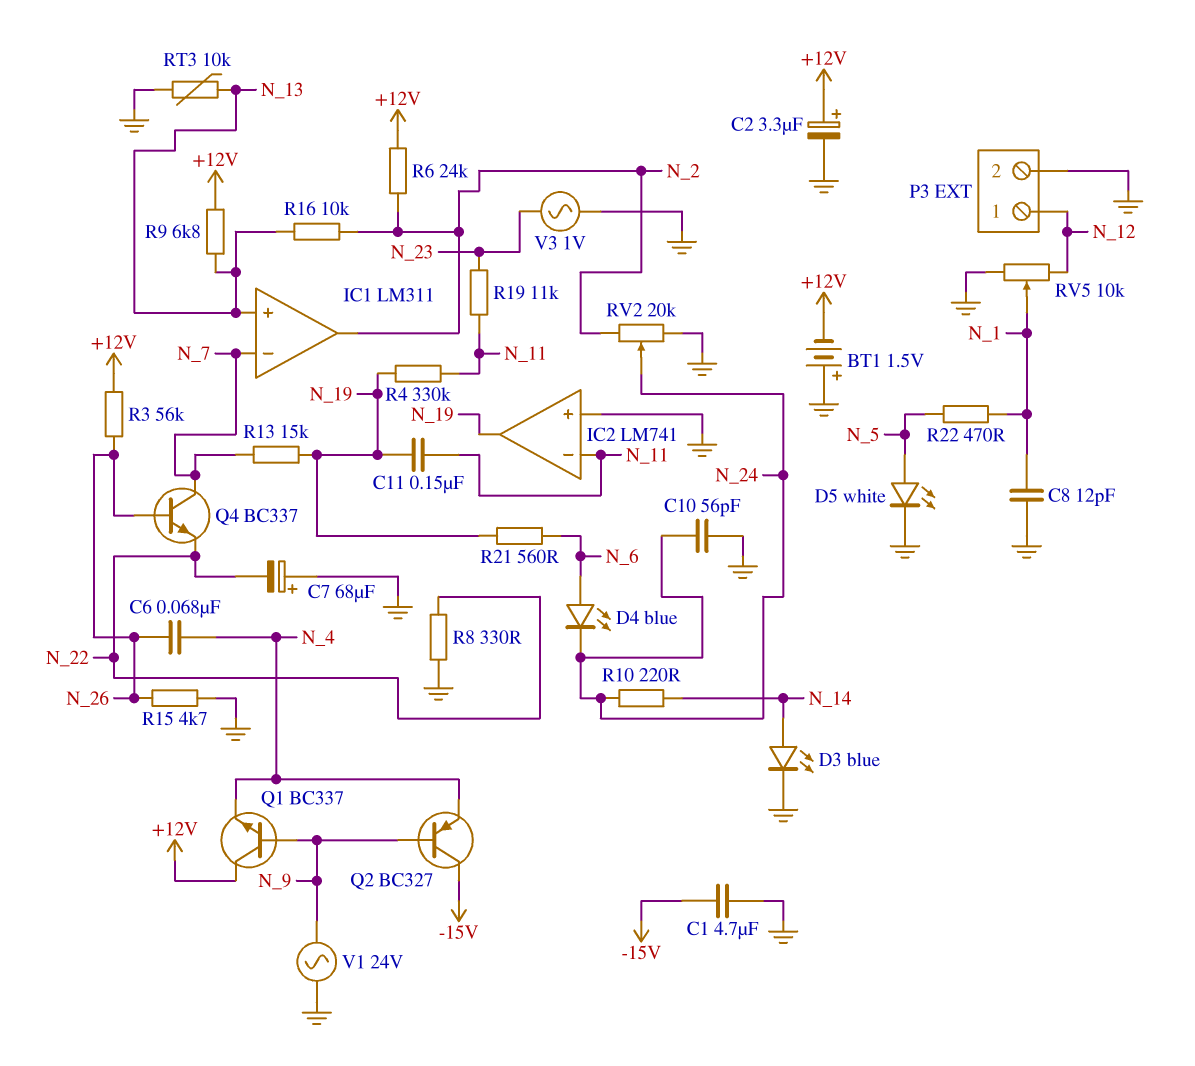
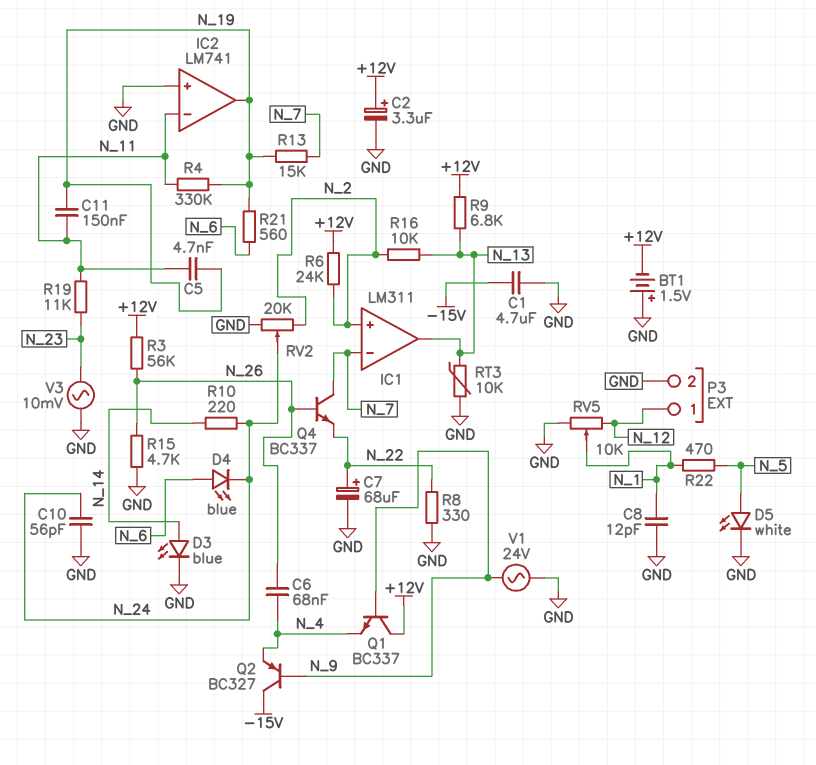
C5: none -> 4.7nF (N_11, N_19)
C7: 68uF (plus GND, minus N_22) -> 68uF (plus N_22, minus GND)
IC1 pin in+: N_13 -> N_2
IC1 pin out: N_2 -> N_13
V3: AC 1V (GND, N_23) -> AC 10mV (GND, N_23)

